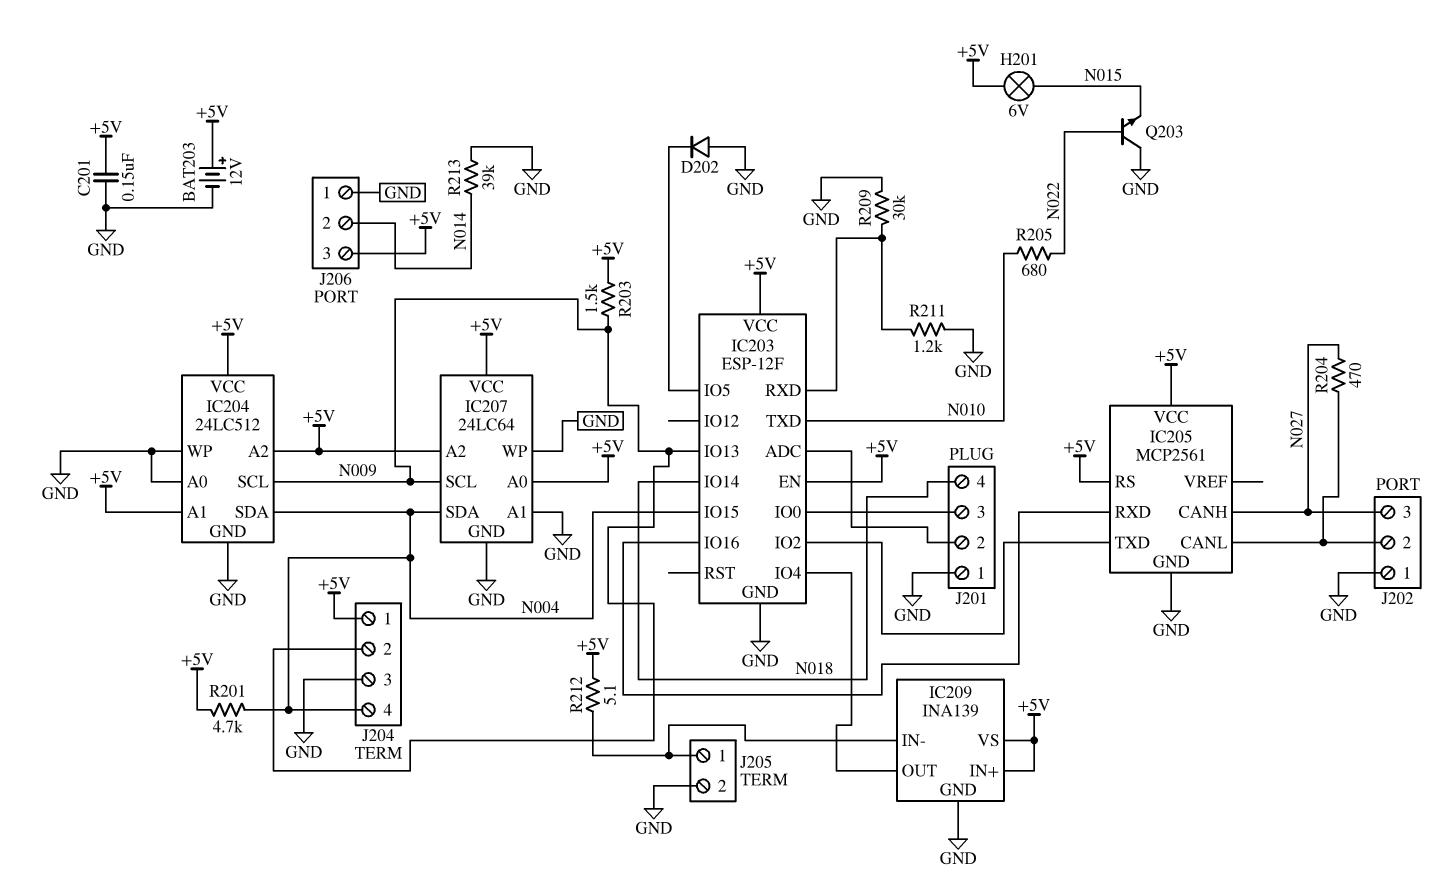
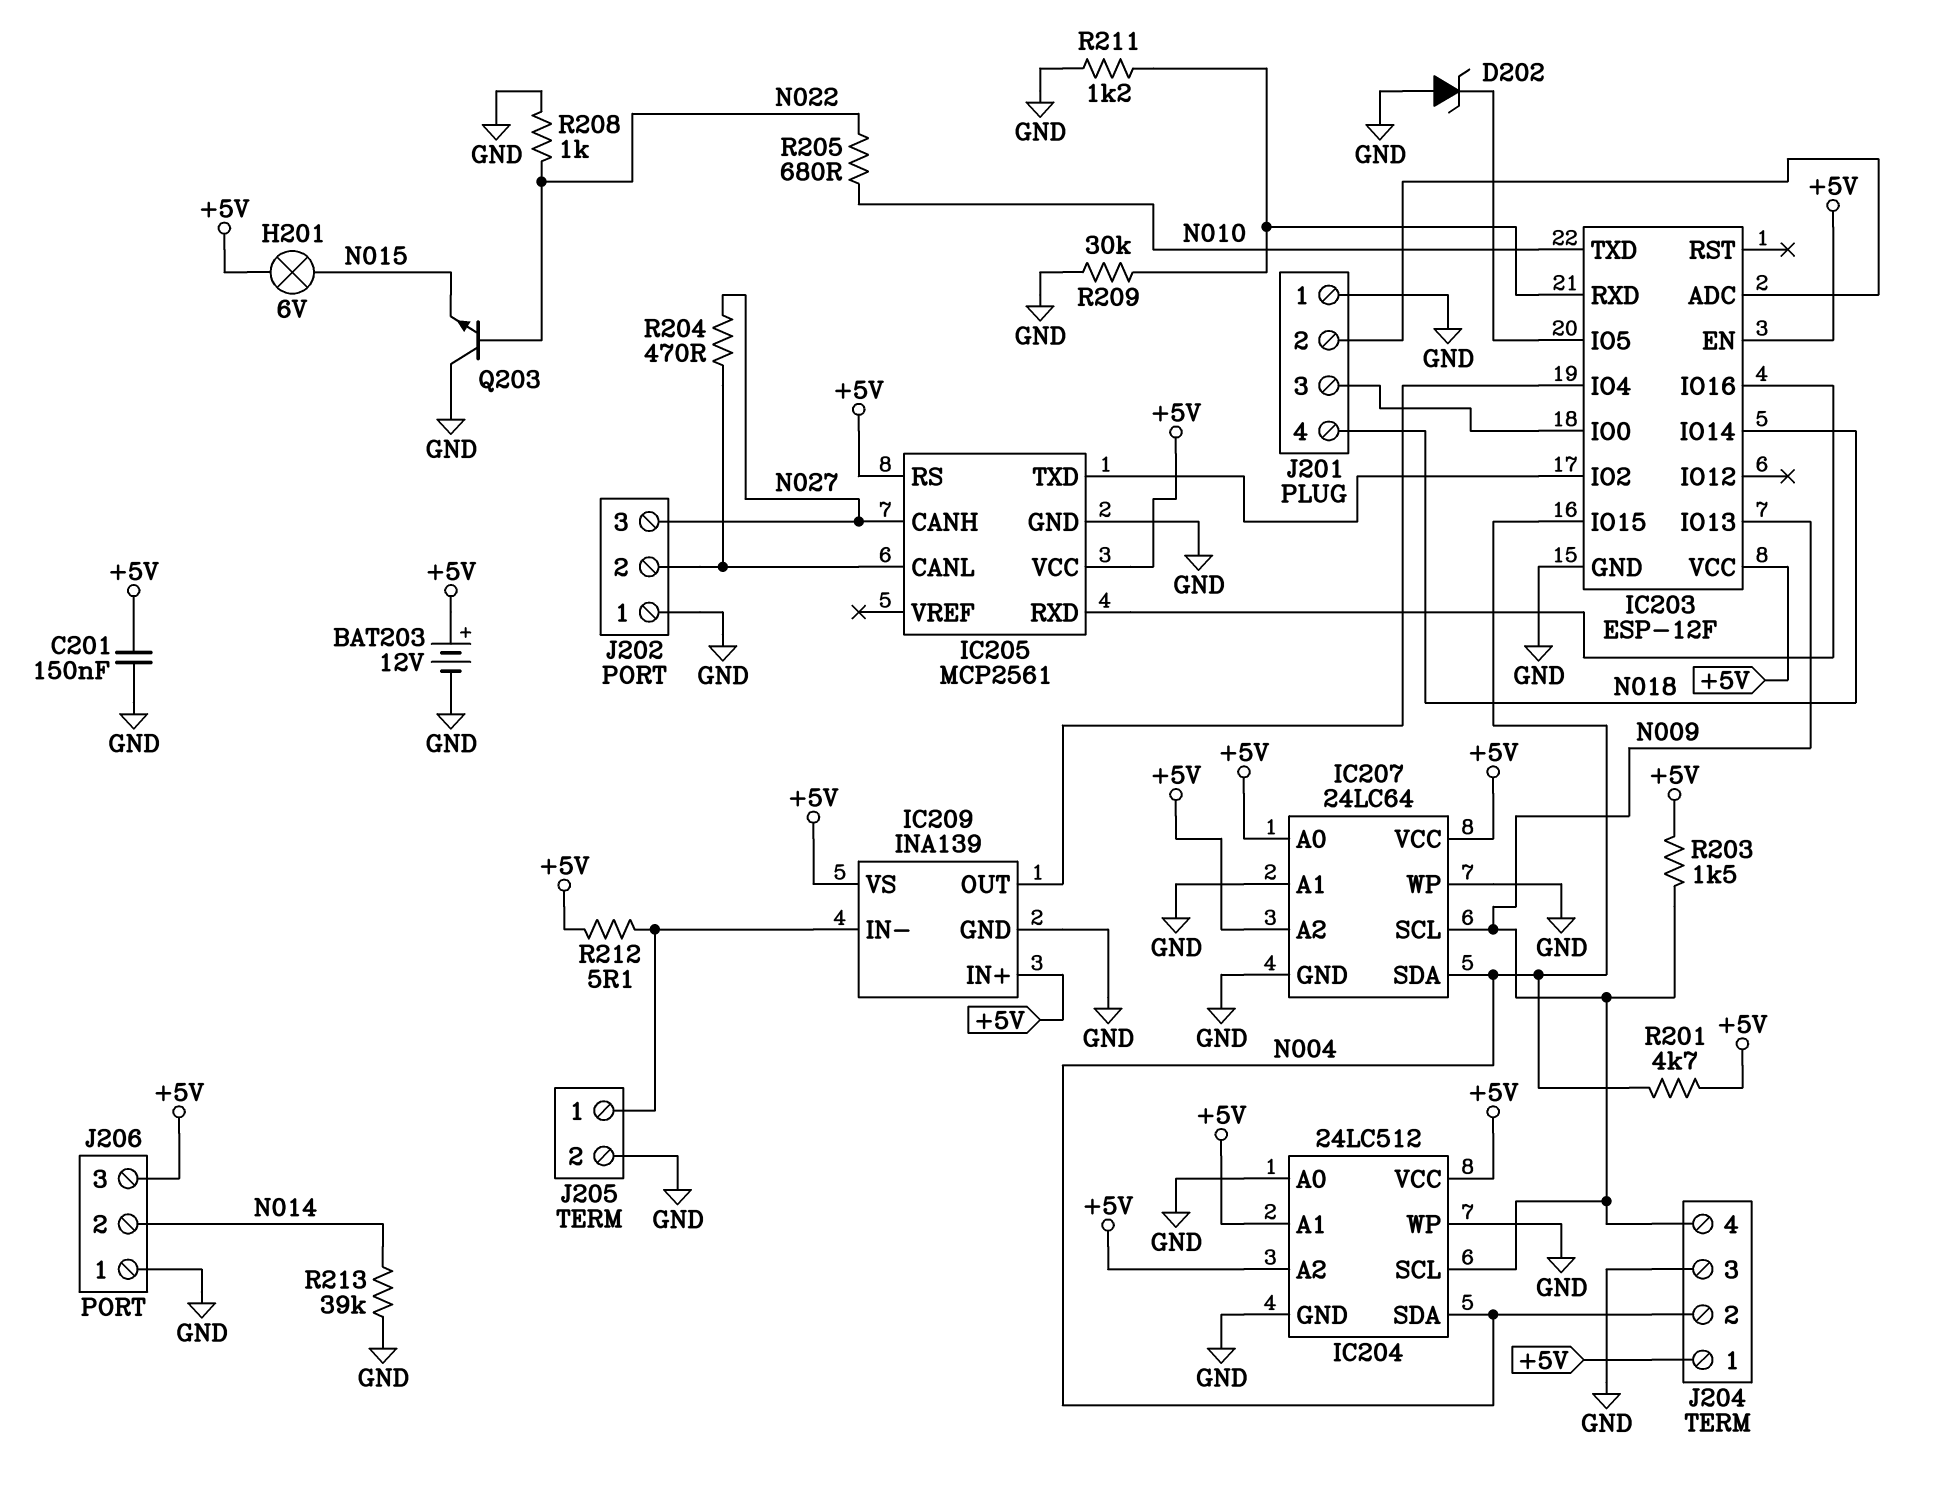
D202: diode (A GND, K IC203/IO5) -> zener (A GND, K IC203/IO5)
J204 pin 2: N009 -> N004
J204 pin 4: N004 -> N009
R208: none -> 1k (GND, N022)

